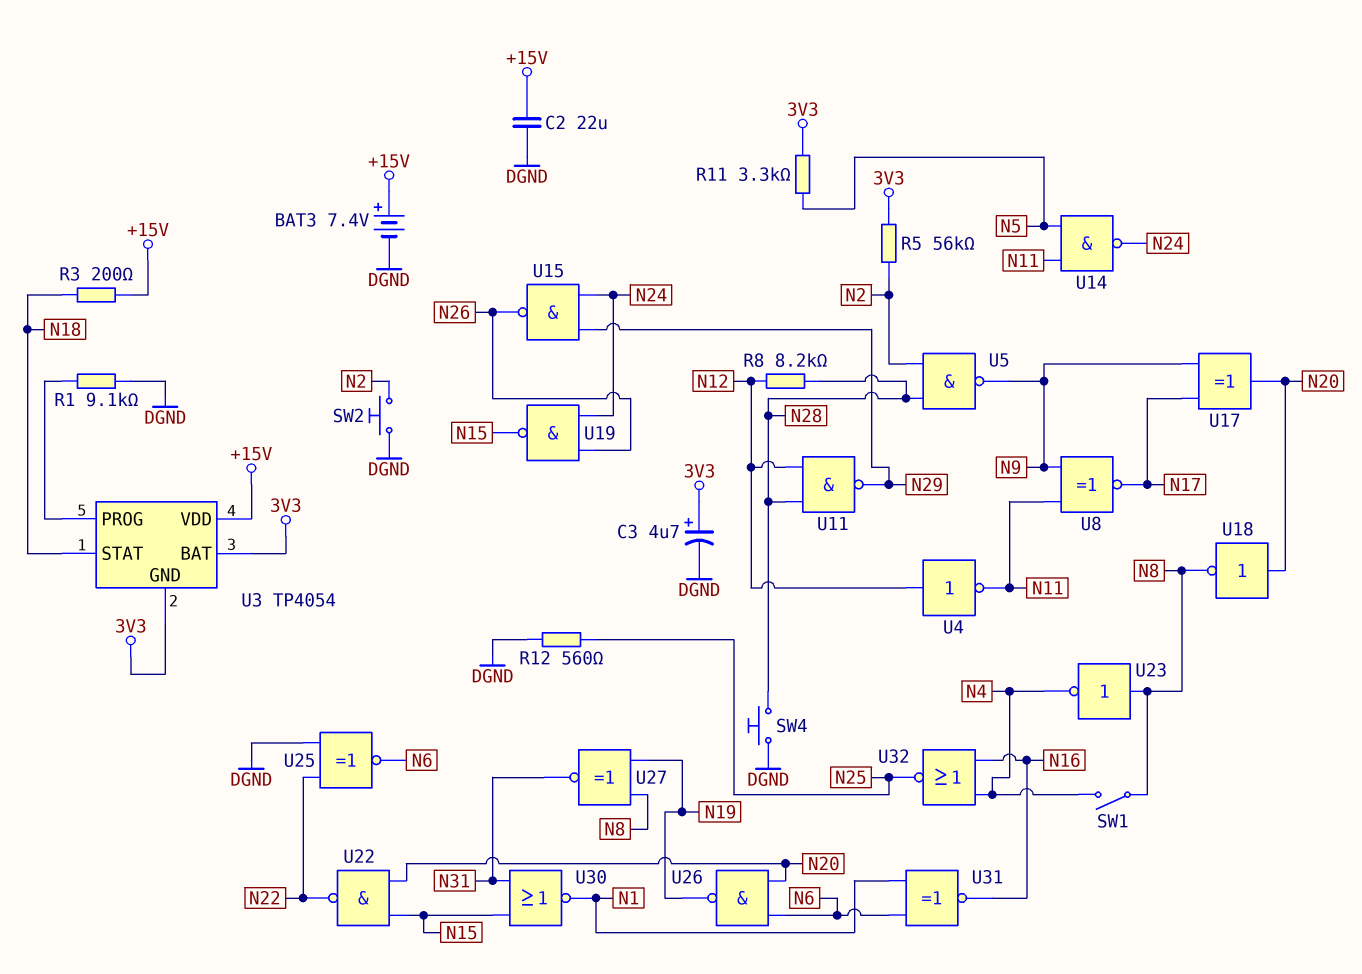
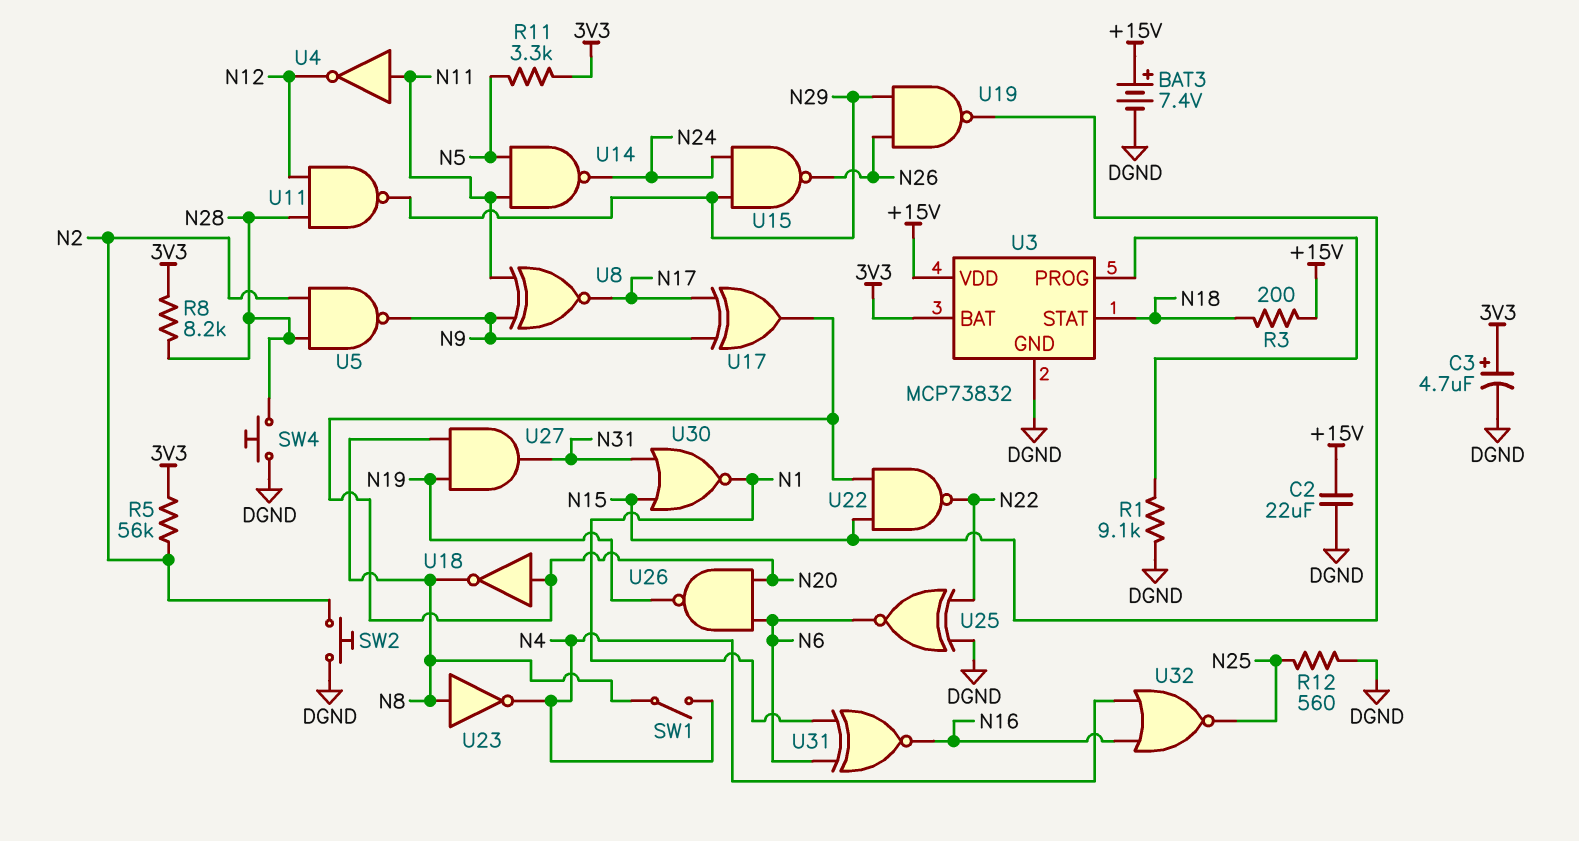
R8: 8.2k (N12, N28) -> 8.2k (3V3, N28)
U3: TP4054 -> MCP73832
U3 pin GND: 3V3 -> DGND
U4: NOT (in N12, out N11) -> NOT (in N11, out N12)
U19: NAND (in N24, in N26, out N15) -> NAND (in N26, in N29, out N15)
U27: XNOR (in N8, in N19, out N31) -> AND (in N8, in N19, out N31)

